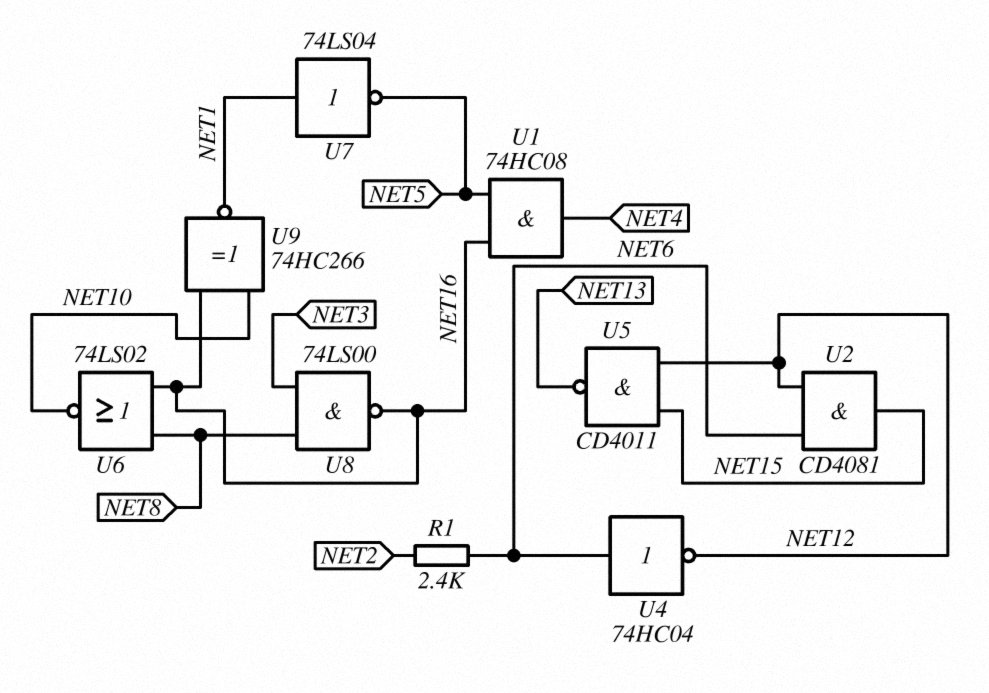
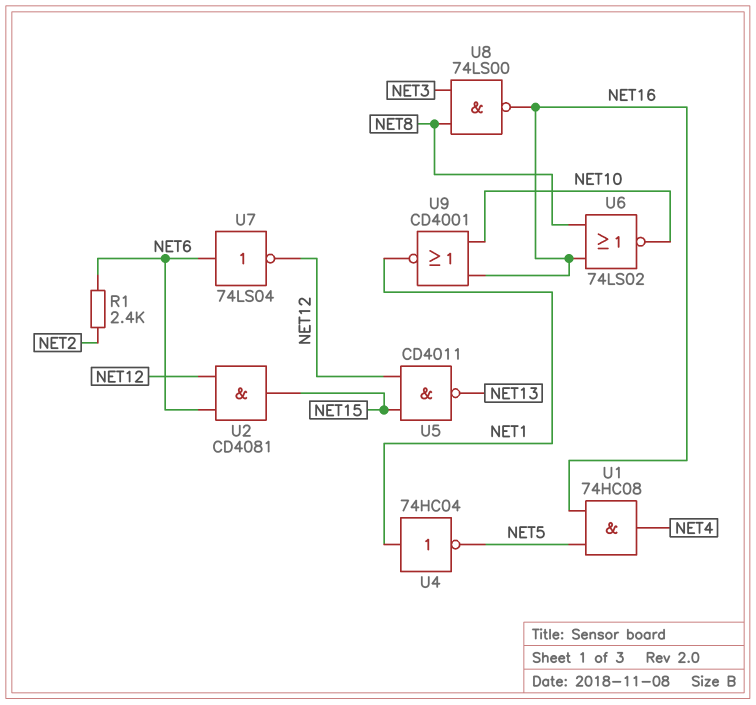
U4: NOT 74HC04 (in NET6, out NET12) -> NOT 74HC04 (in NET1, out NET5)
U7: NOT 74LS04 (in NET1, out NET5) -> NOT 74LS04 (in NET6, out NET12)
U9: XNOR 74HC266 (in NET10, in NET16, out NET1) -> NOR CD4001 (in NET10, in NET16, out NET1)

